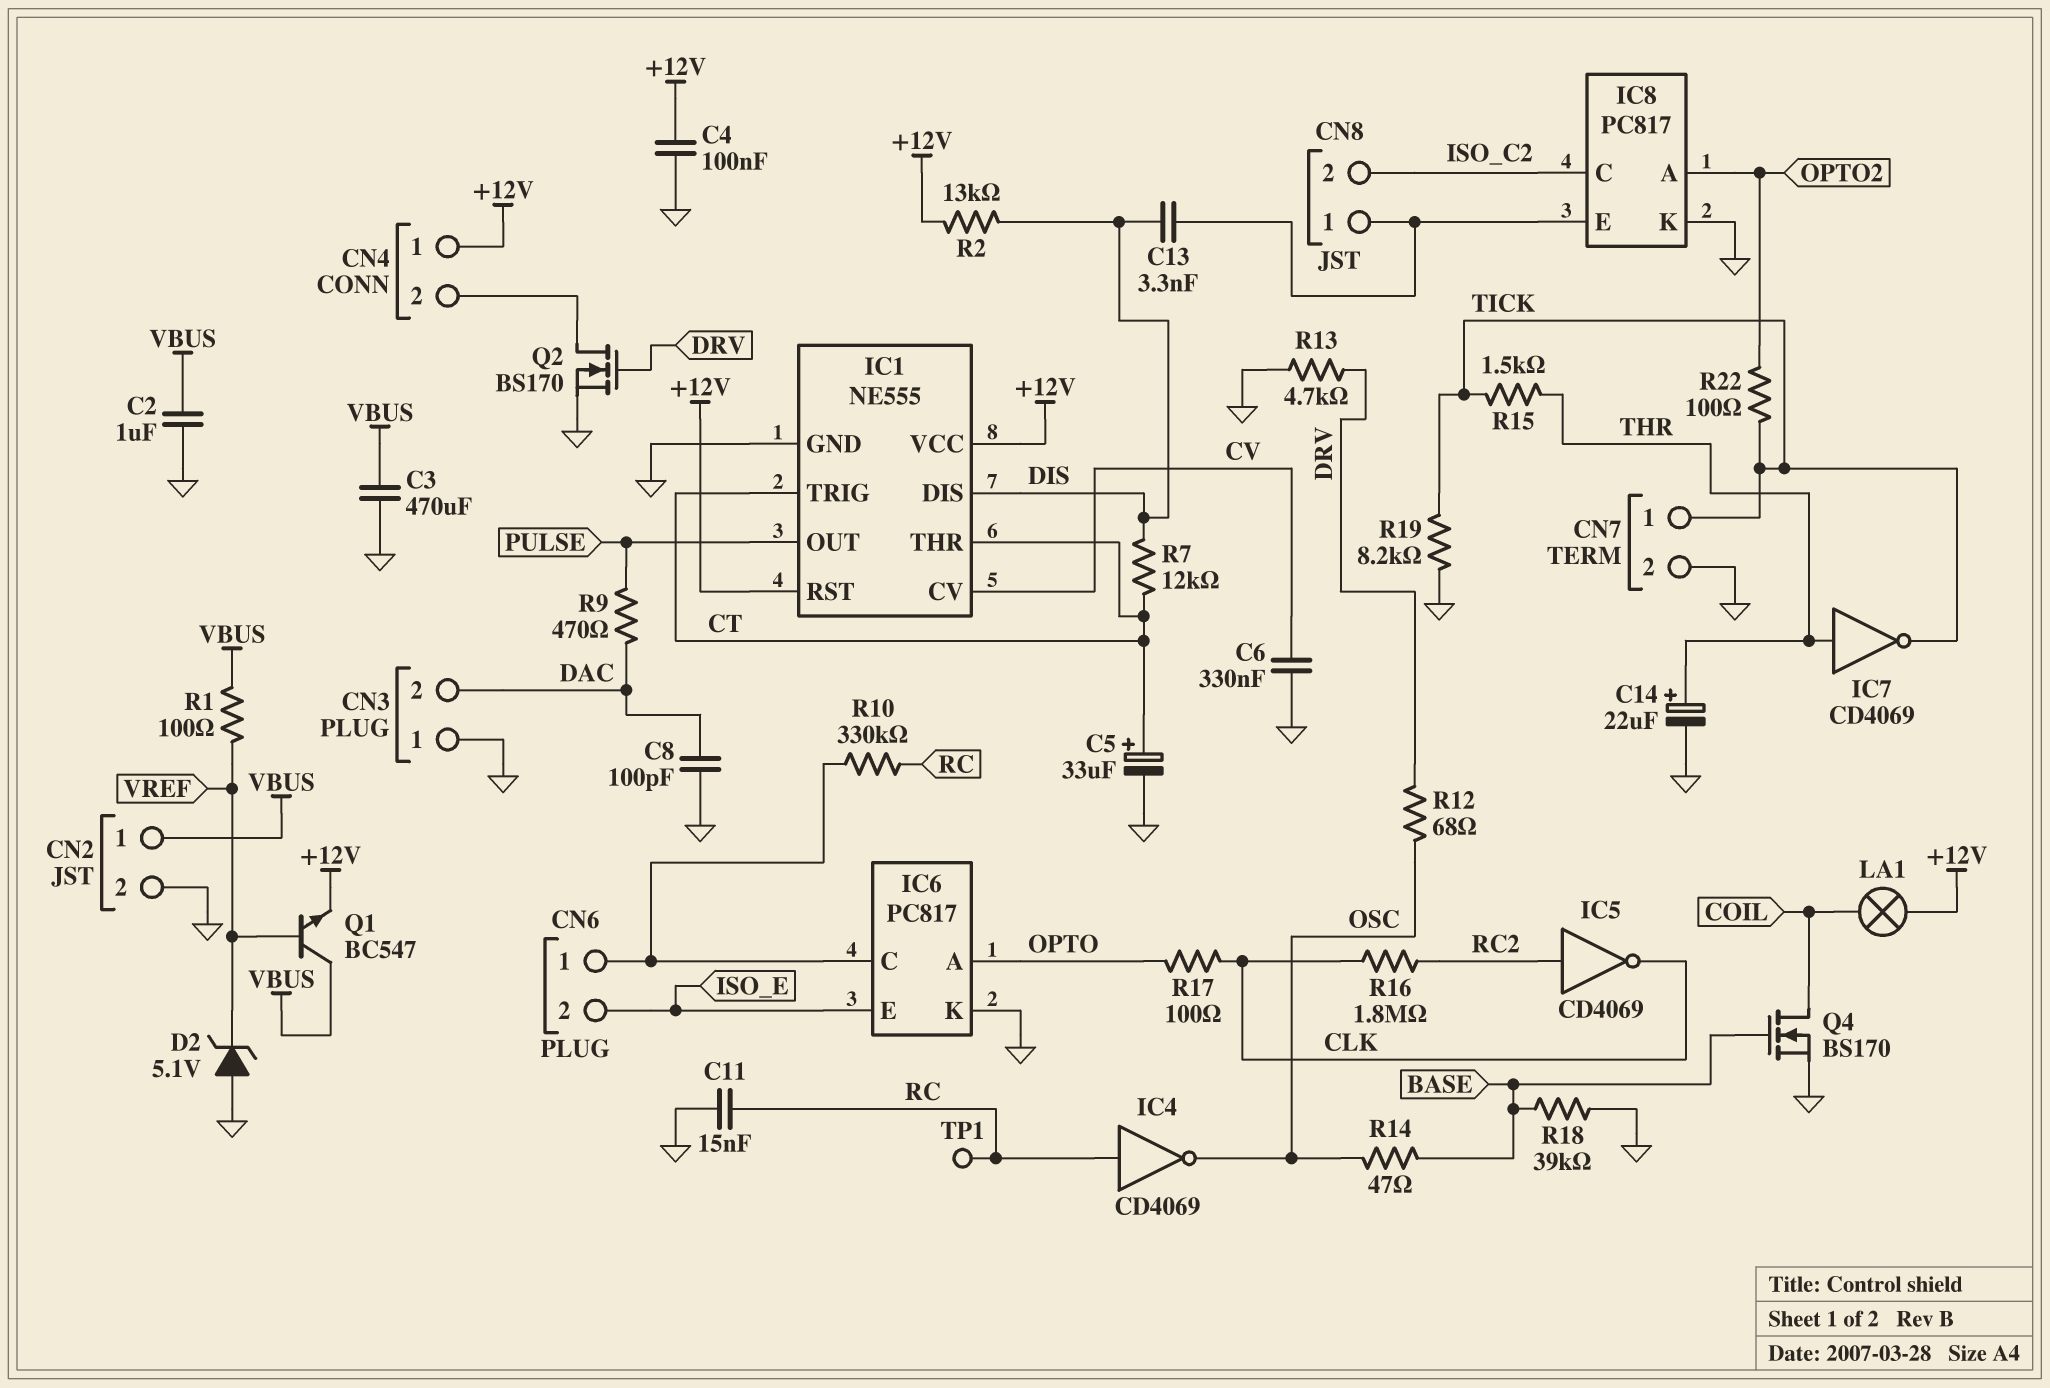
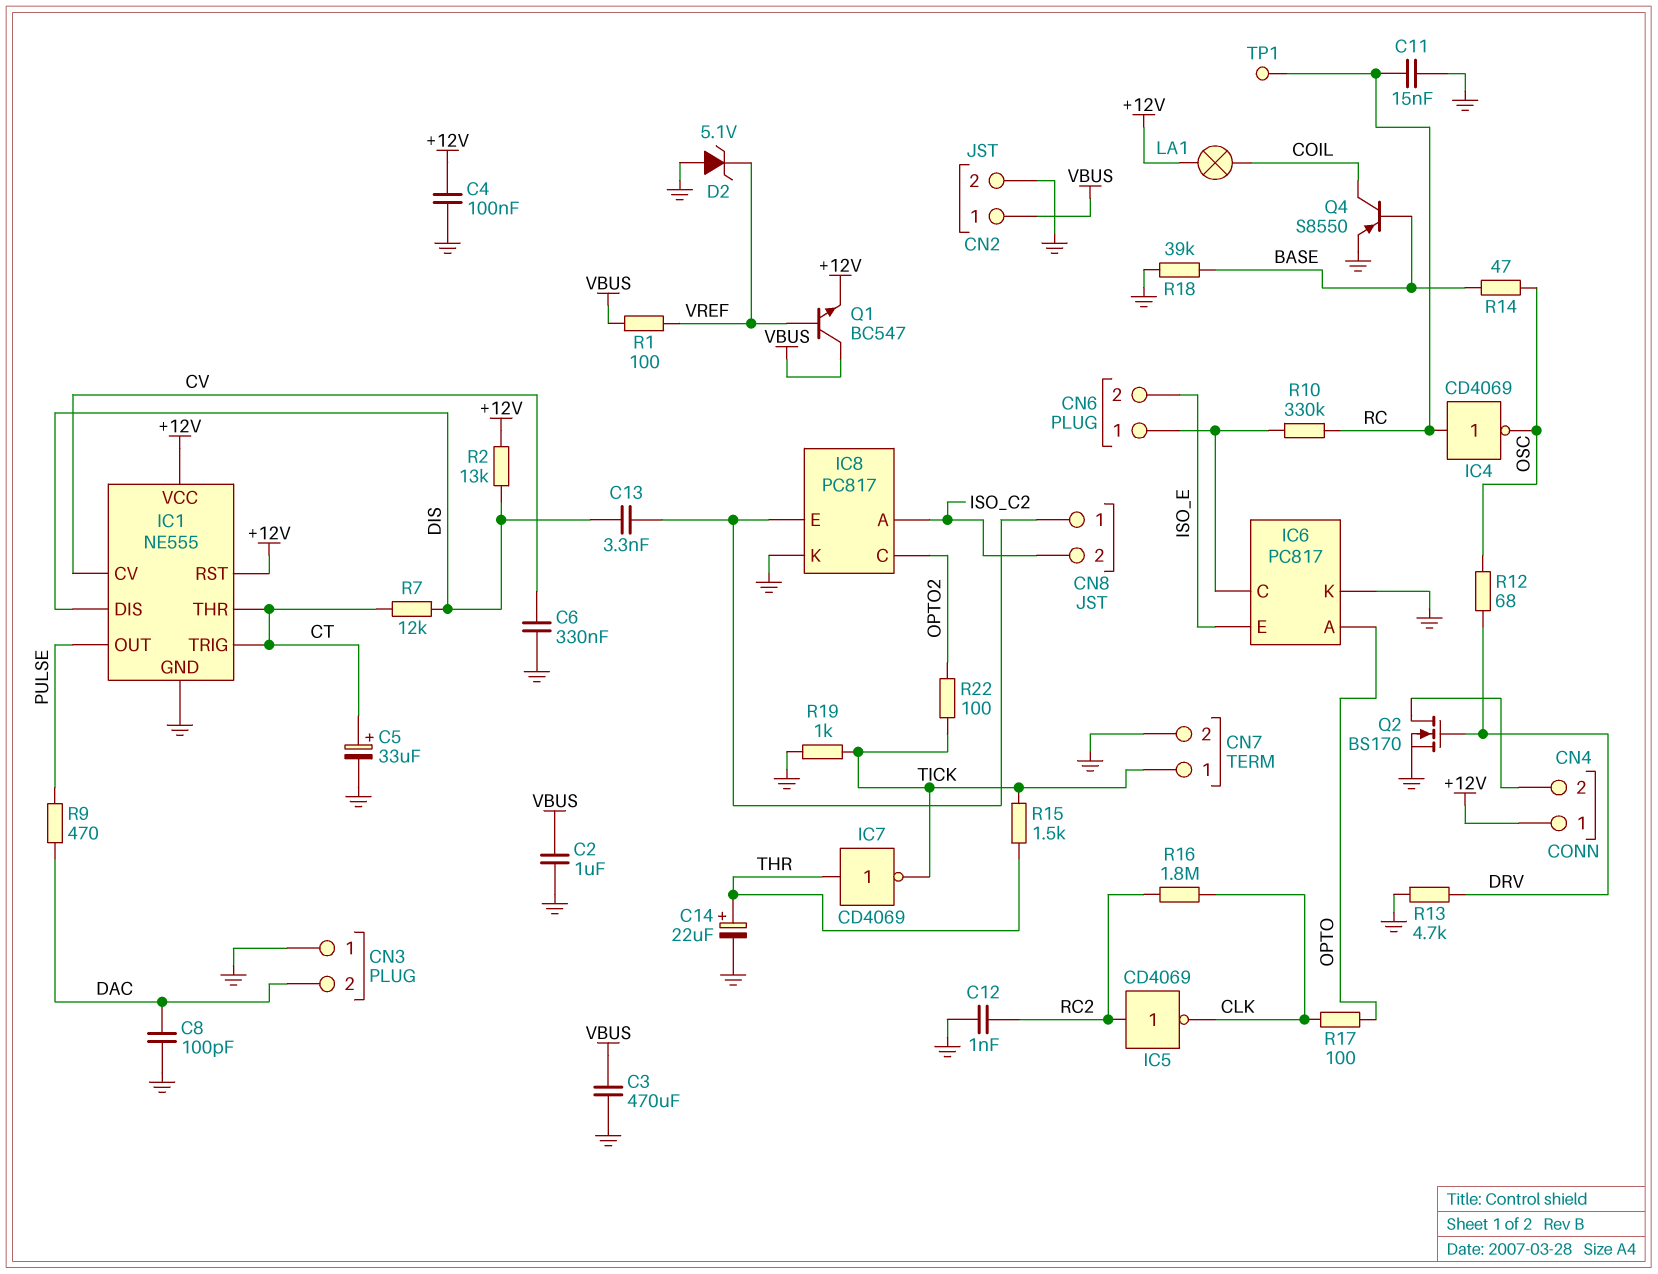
C12: none -> 1nF (GND, RC2)
IC8 pin A: OPTO2 -> ISO_C2
IC8 pin C: ISO_C2 -> OPTO2
Q4: NMOS BS170 (G BASE, D COIL, S GND) -> PNP S8550 (B BASE, C COIL, E GND)
R19: 8.2k (GND, TICK) -> 1k (GND, TICK)

